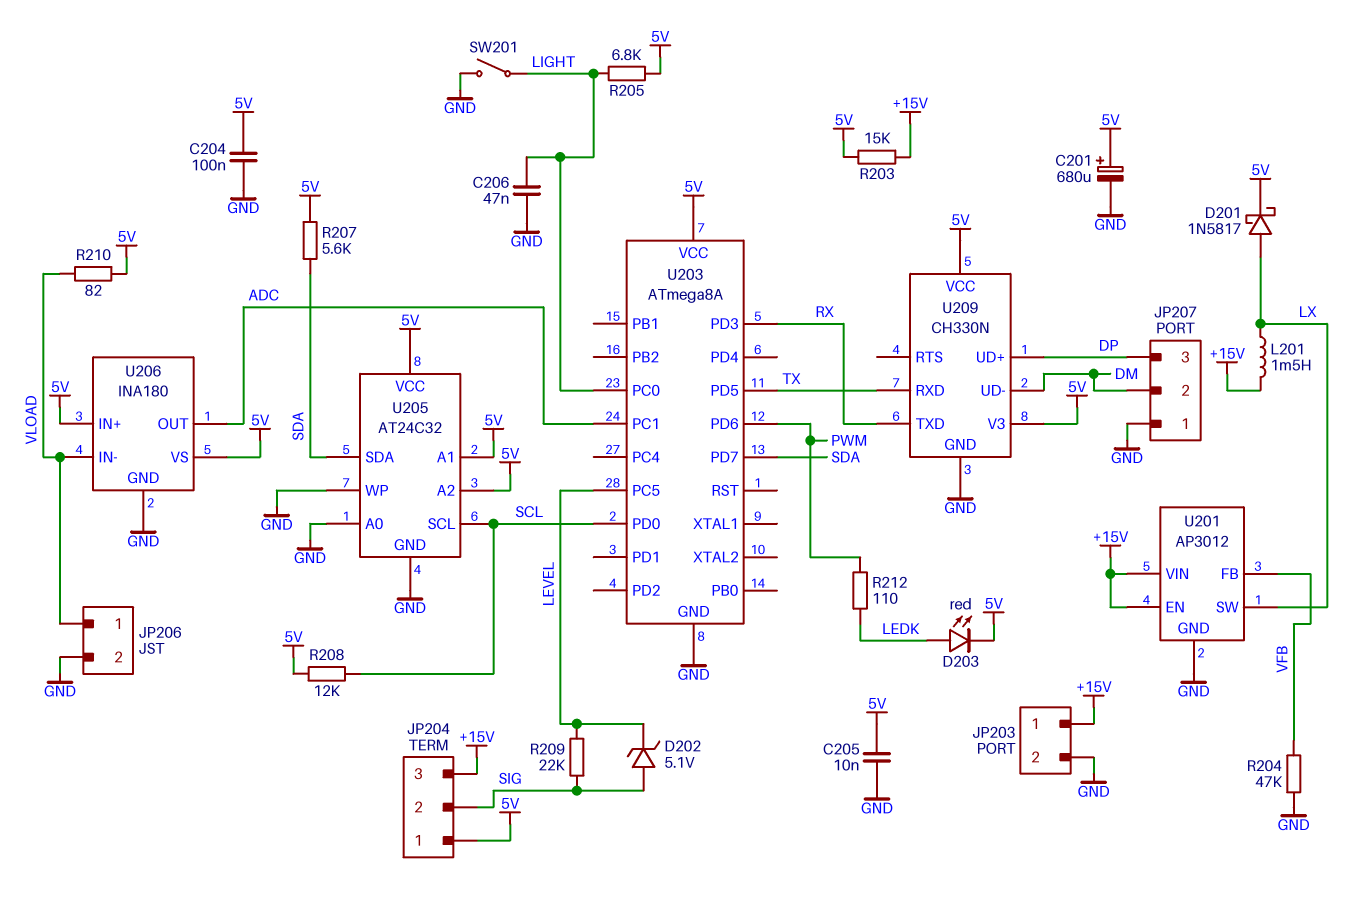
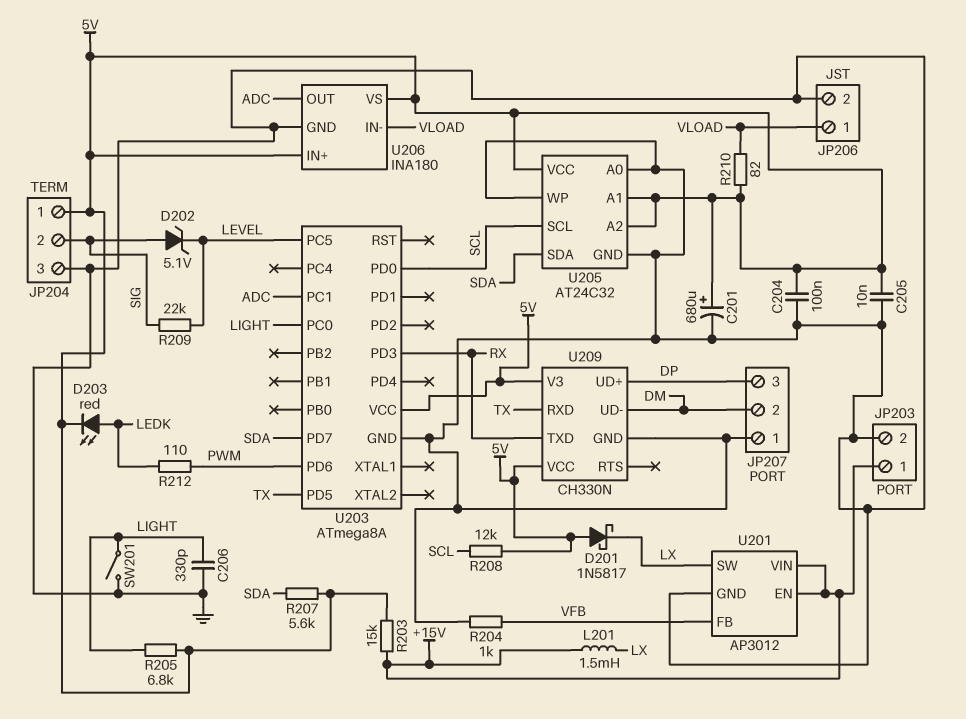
C206: 47nF (GND, LIGHT) -> 330pF (GND, LIGHT)
D201: schottky 1N5817 (A LX, K 5V) -> schottky 1N5817 (A 5V, K LX)
JP204 pin 3: +15V -> GND
R204: 47k (GND, VFB) -> 1k (GND, VFB)

